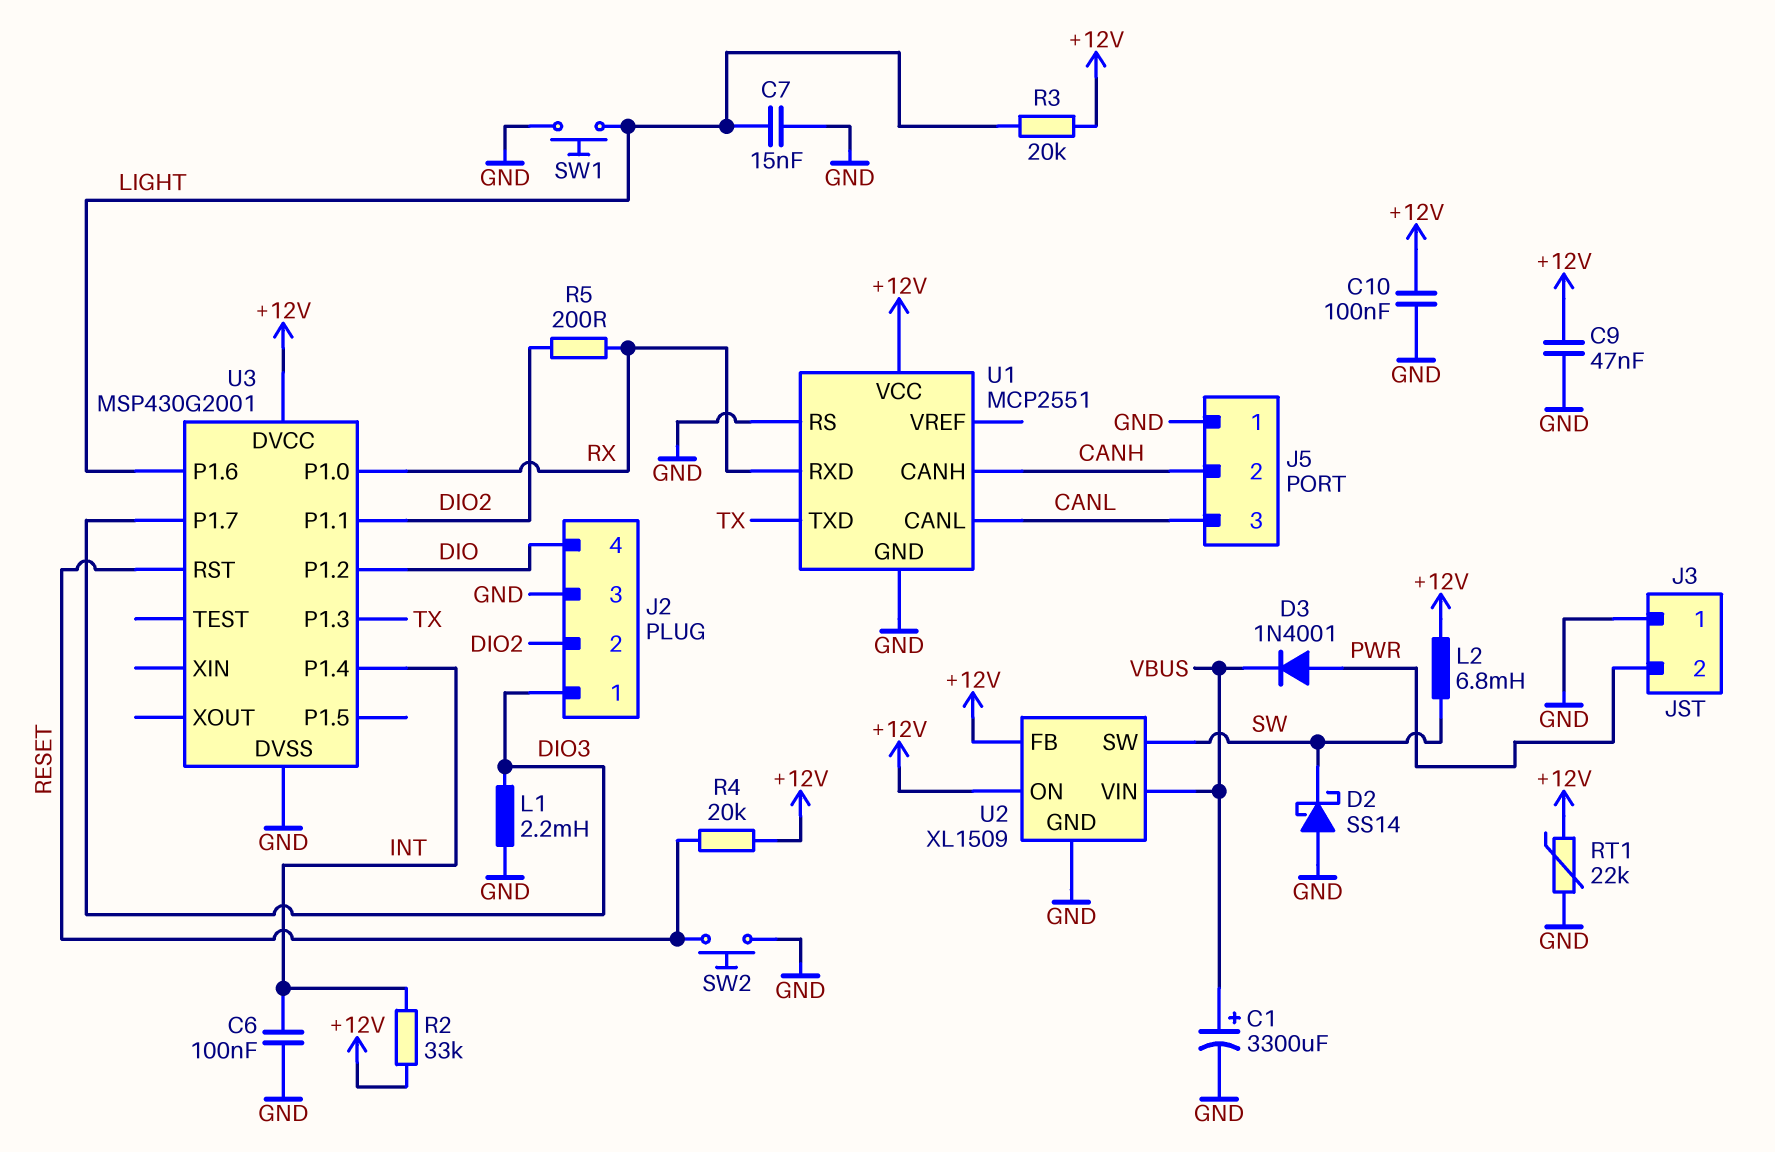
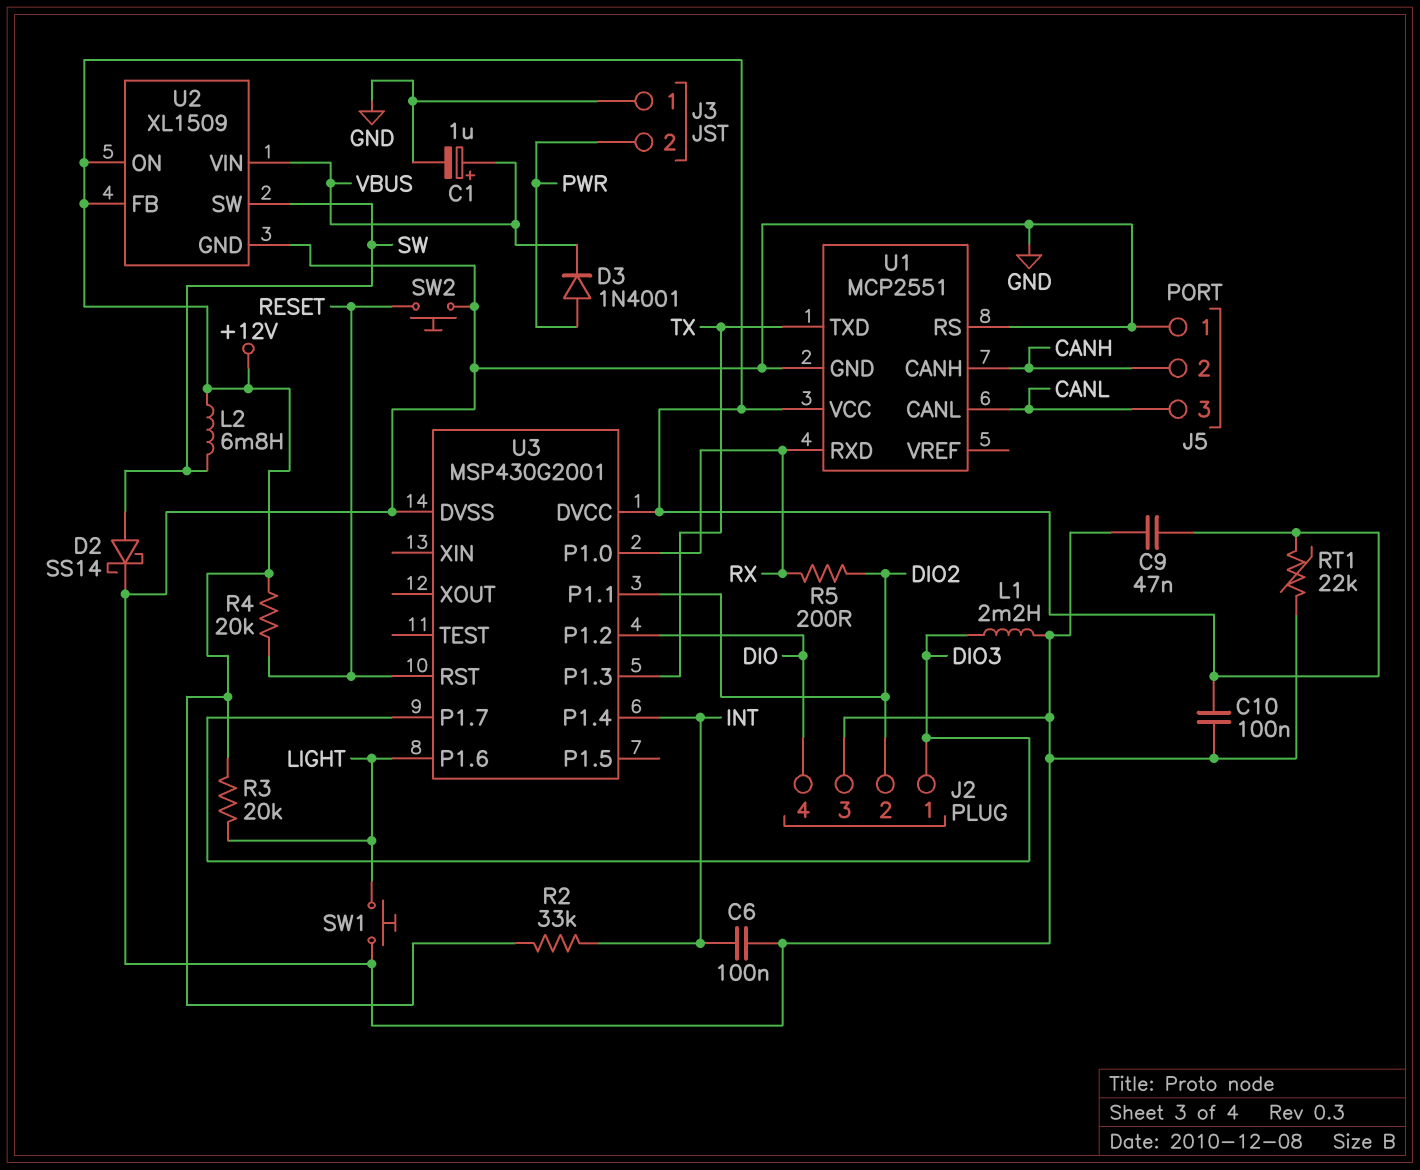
C1: 3300uF (plus VBUS, minus GND) -> 1uF (plus VBUS, minus GND)
C7: 15nF (GND, LIGHT) -> none
D2: schottky SS14 (A GND, K SW) -> schottky SS14 (A SW, K GND)

